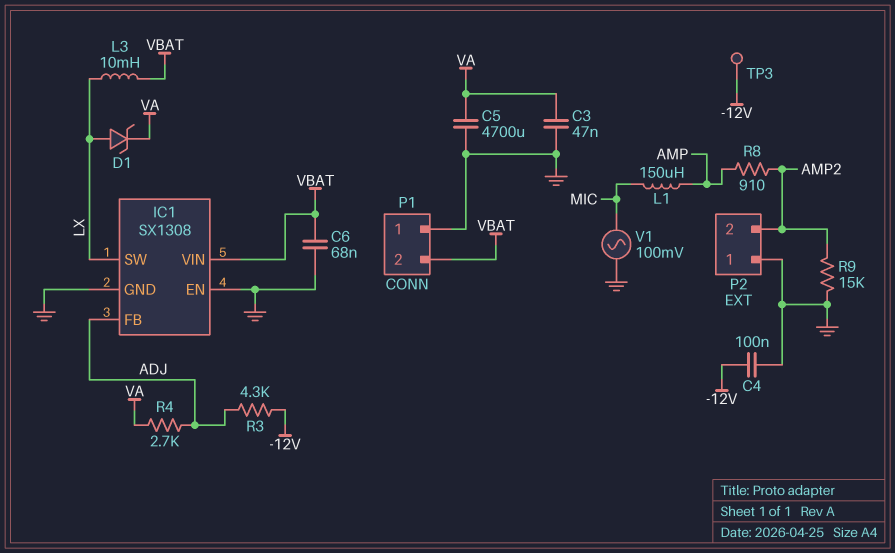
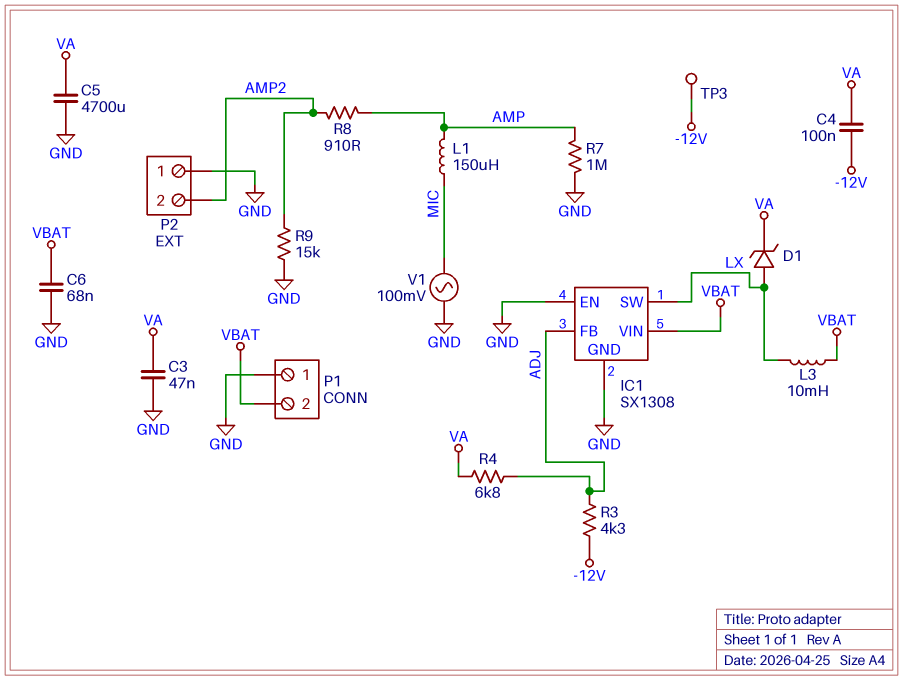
C4: 100nF (-12V, GND) -> 100nF (-12V, VA)
R4: 2.7k (ADJ, VA) -> 6.8k (ADJ, VA)
R7: none -> 1M (AMP, GND)

